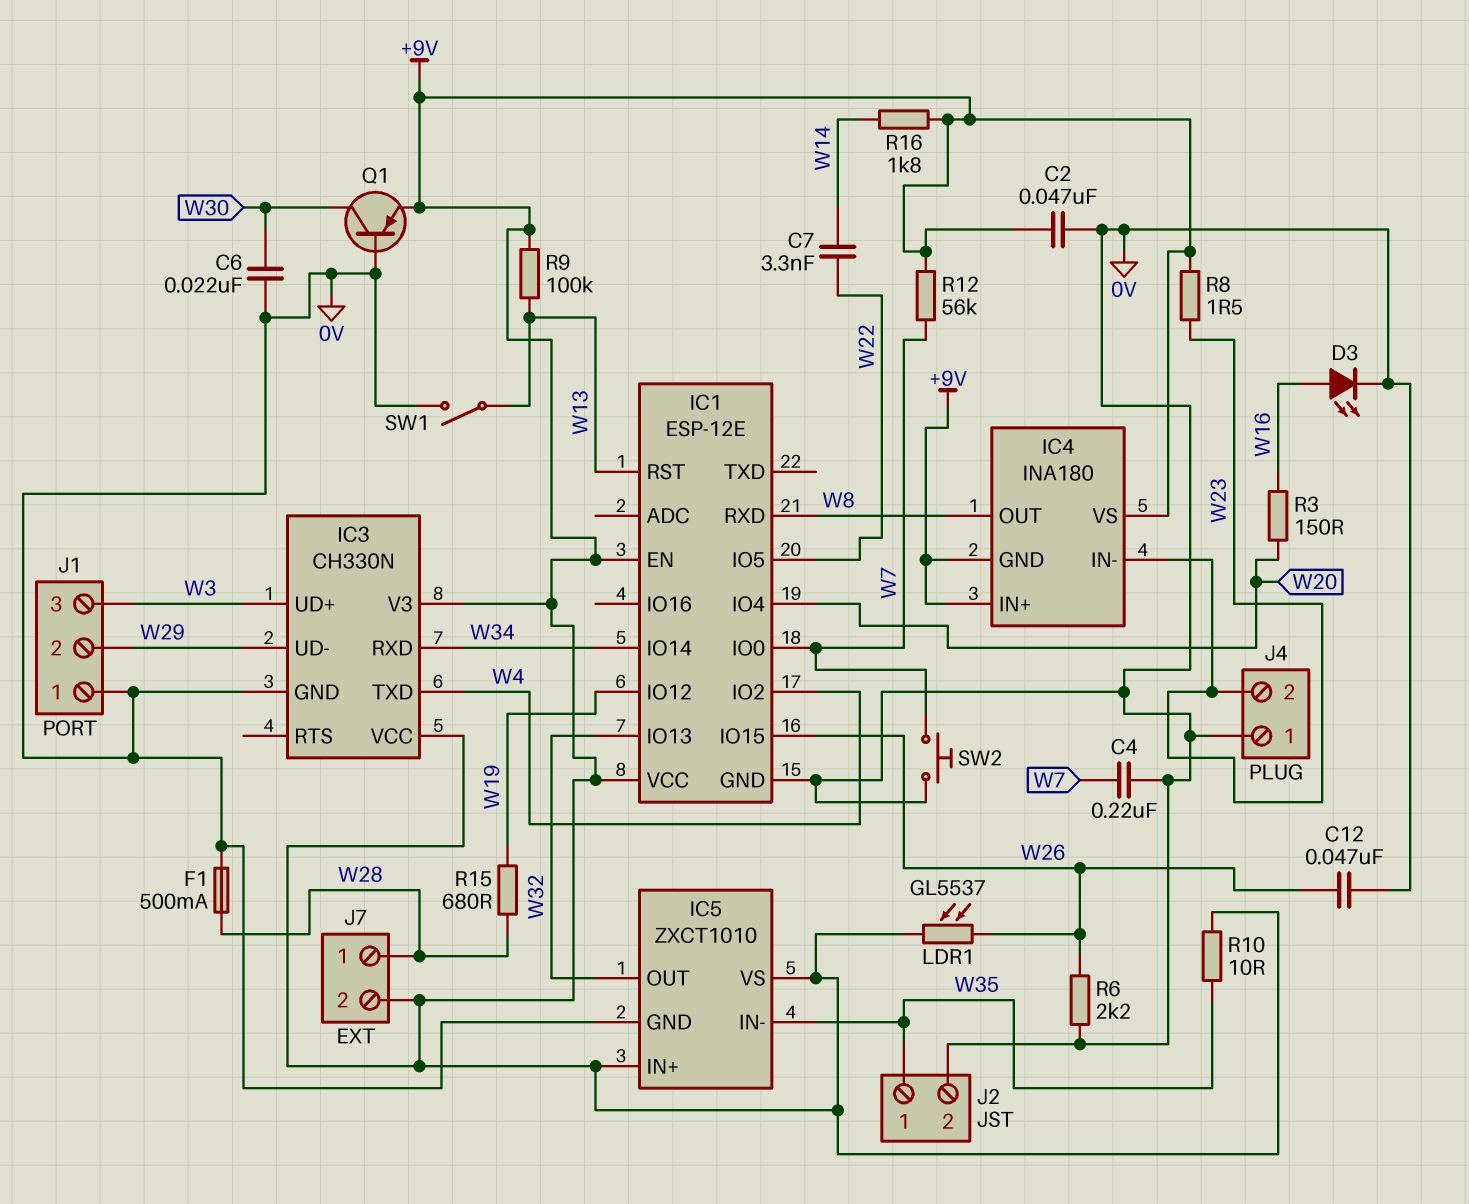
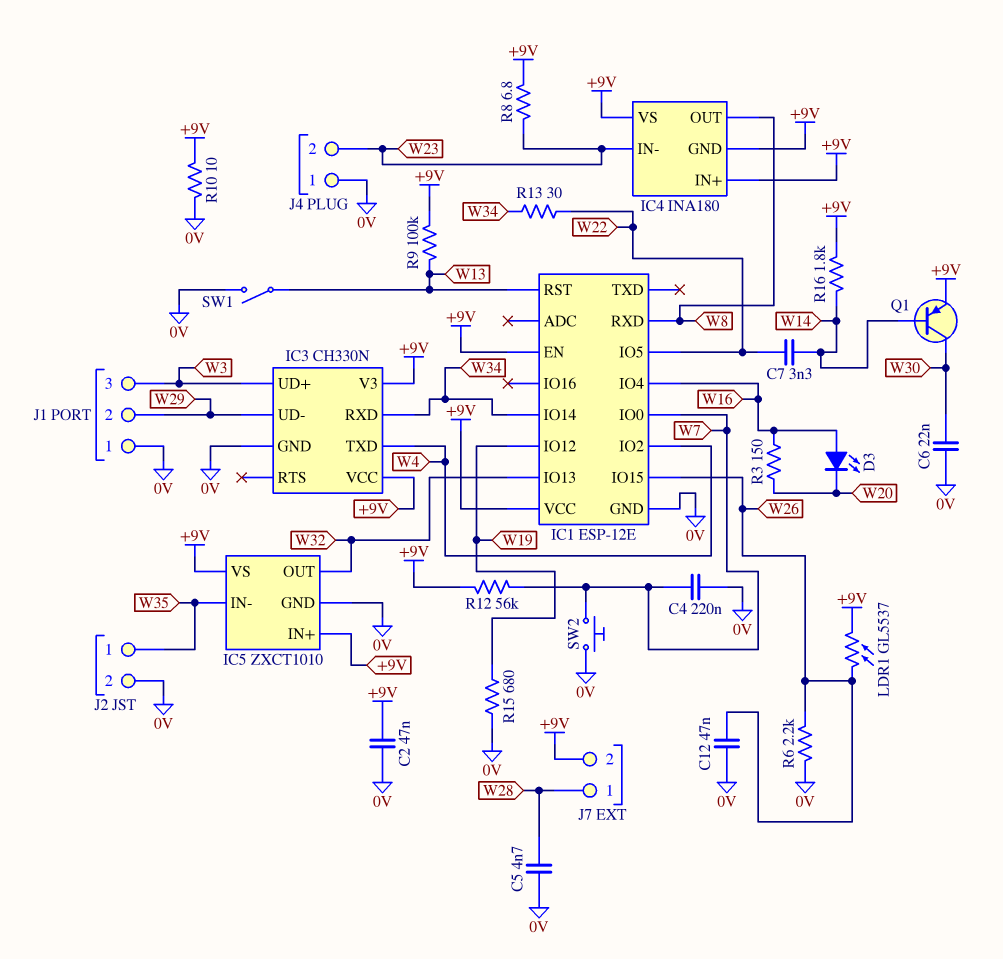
C5: none -> 4.7nF (0V, W28)
D3: LED (A W16, K 0V) -> LED (A W16, K W20)
F1: 500mA (0V, W28) -> none
IC1 pin IO4: W20 -> W16
Q1: PNP (B 0V, C W30, E +9V) -> PNP (B W14, C W30, E +9V)
R8: 1.5 (+9V, W23) -> 6.8 (+9V, W23)
R10: 10 (+9V, W35) -> 10 (+9V, 0V)
R13: none -> 30 (W22, W34)
R15: 680 (W19, W28) -> 680 (0V, W19)

